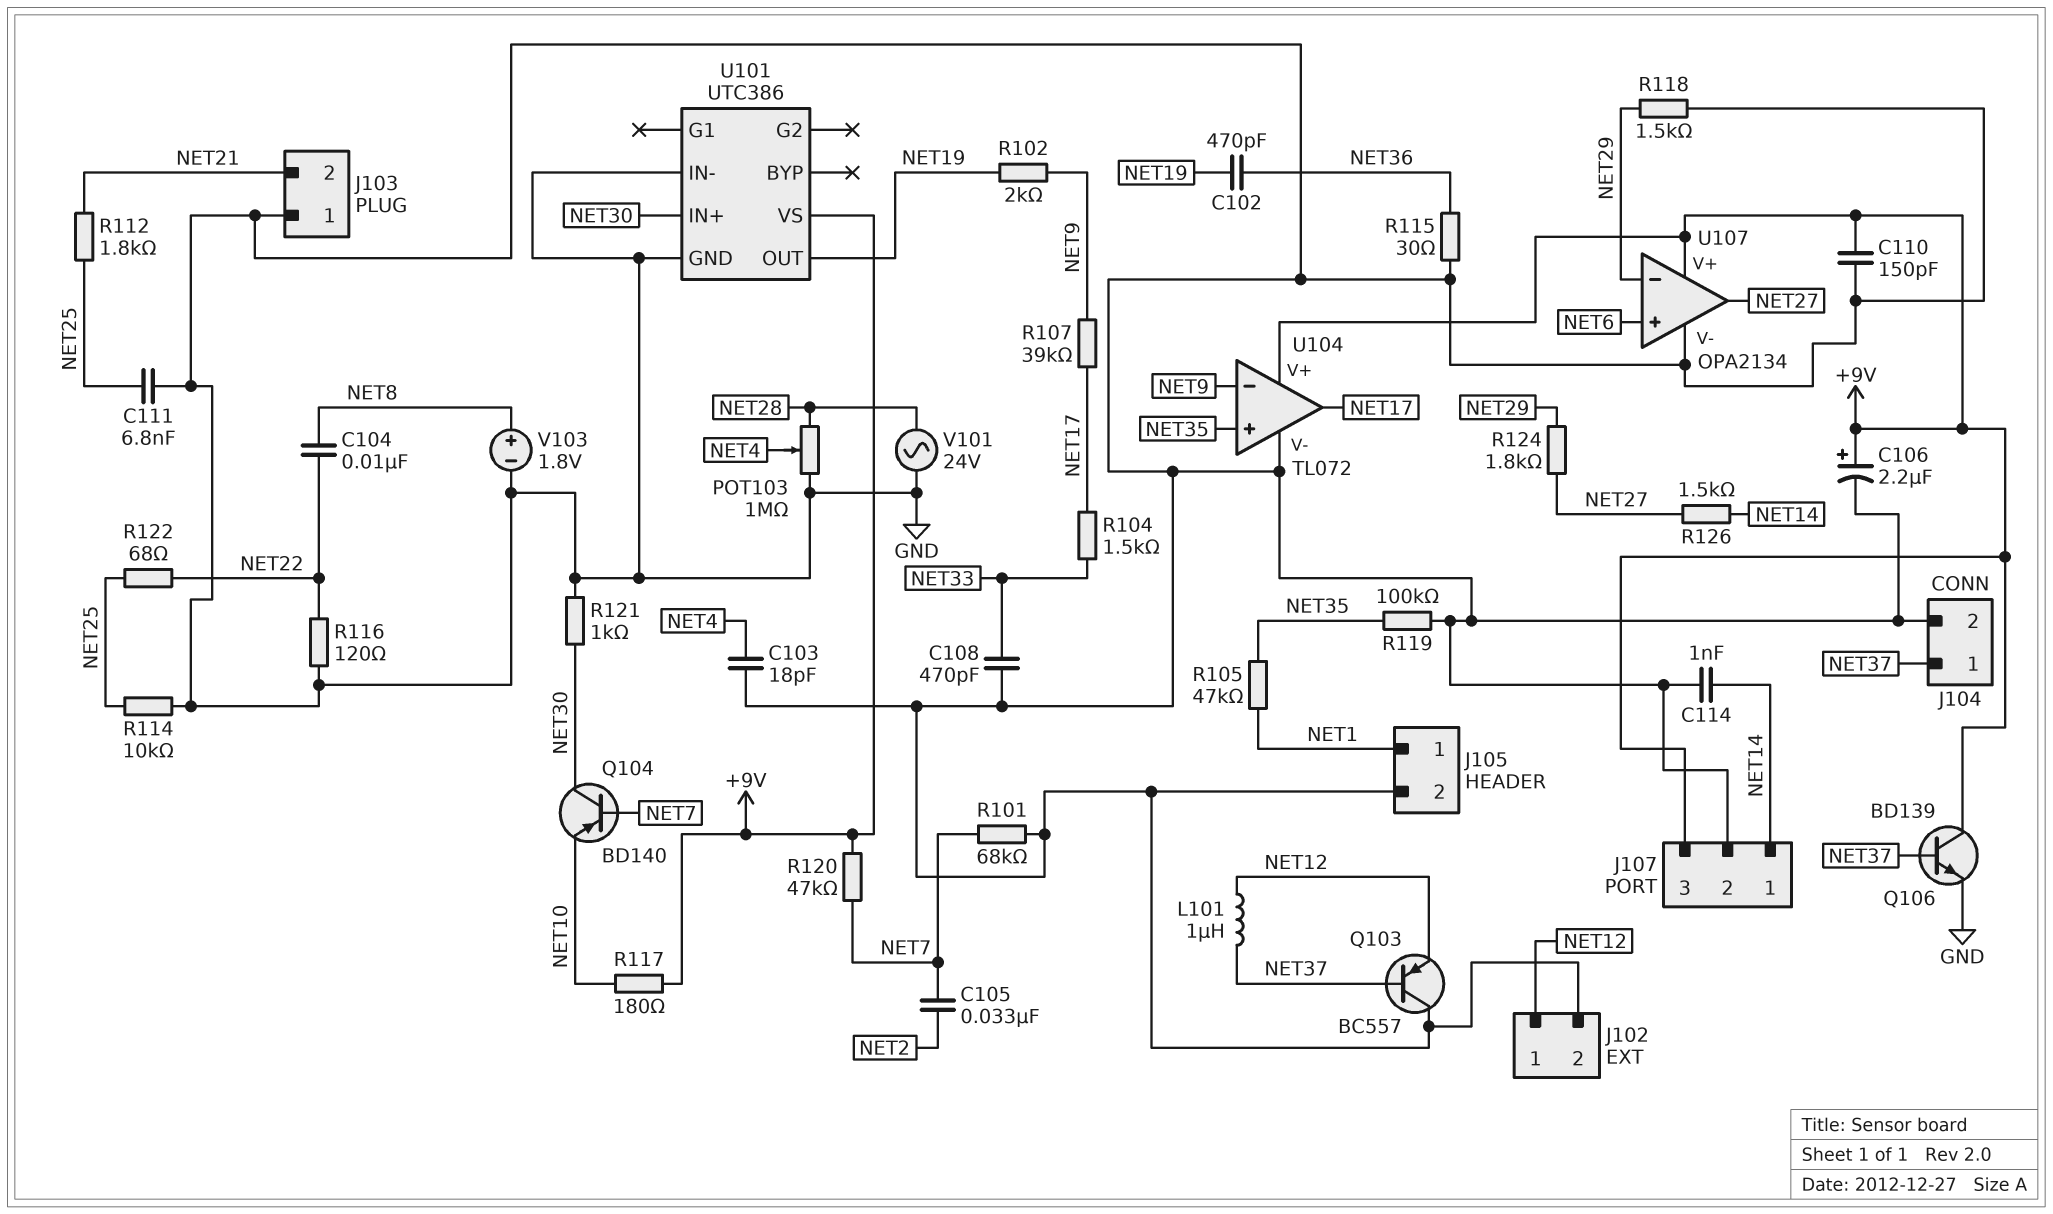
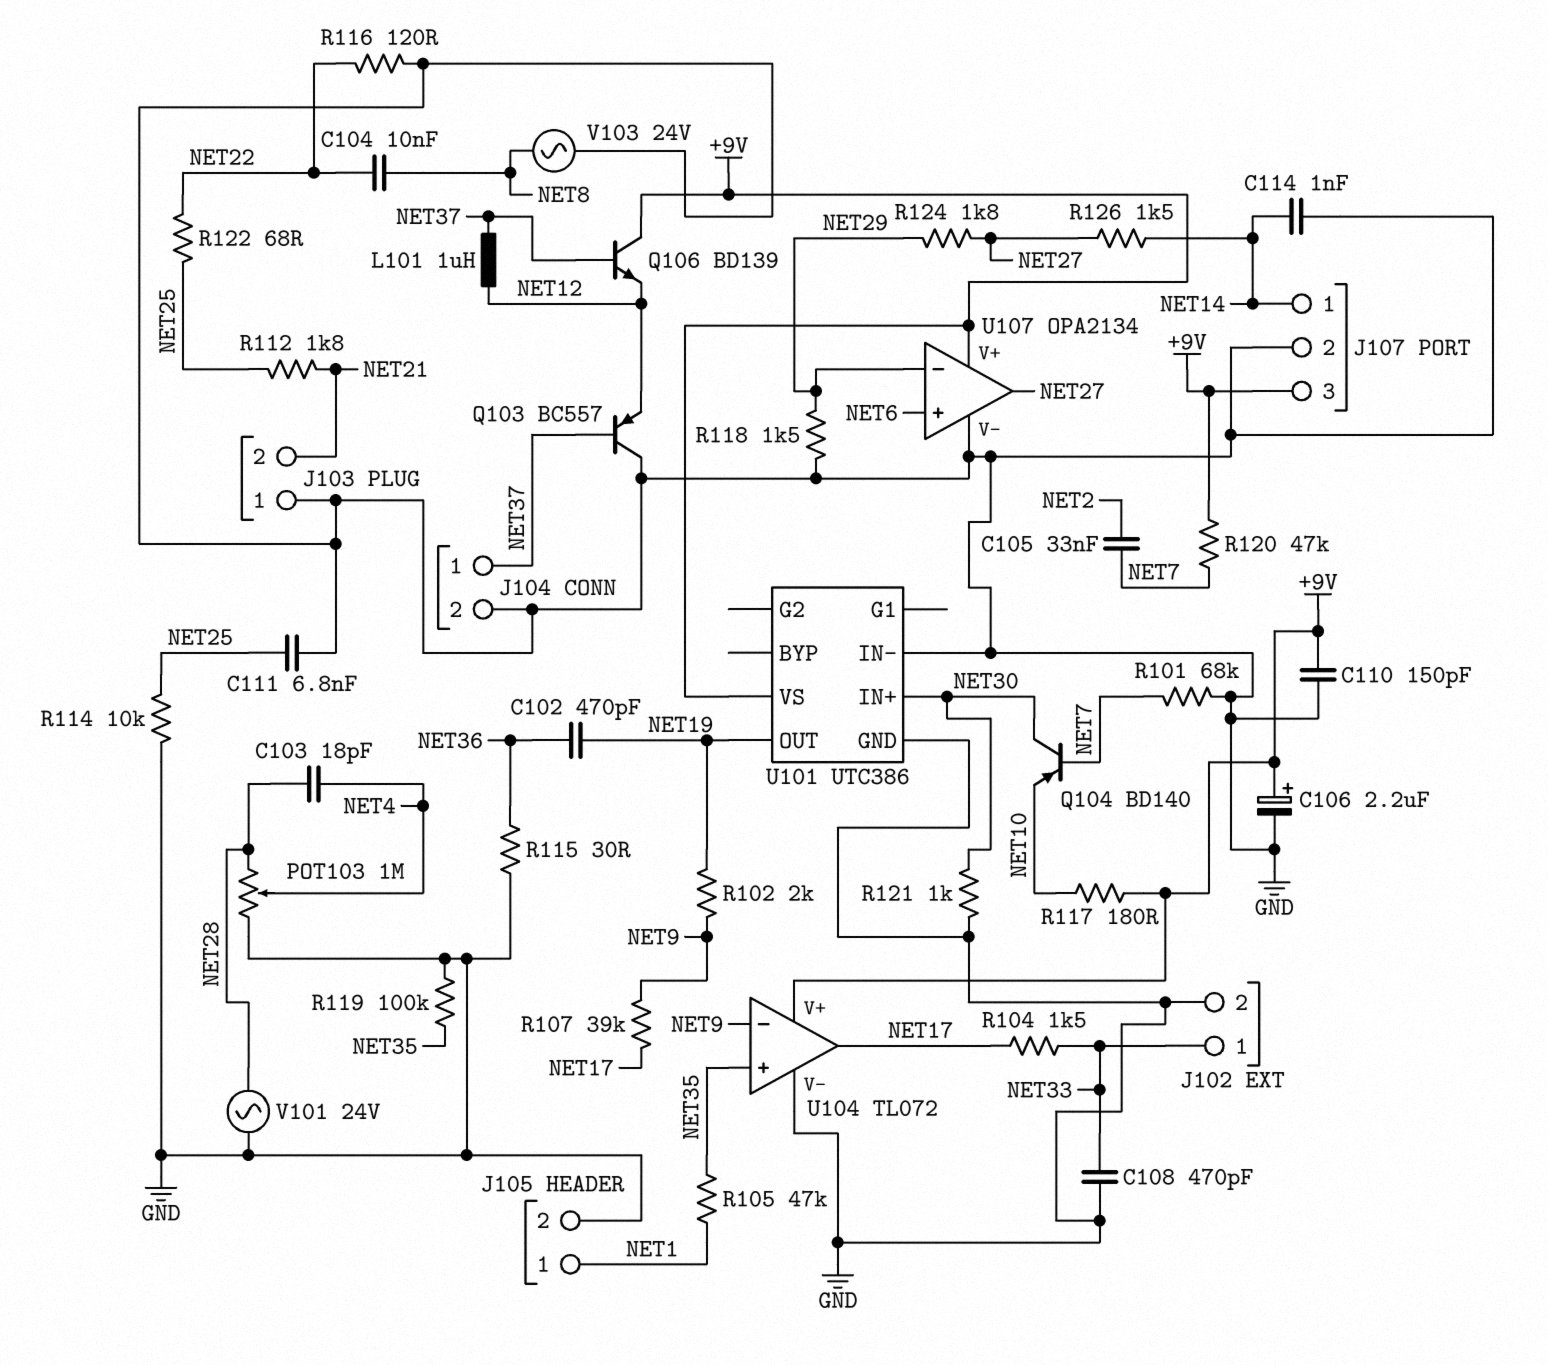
C103: 18pF (GND, NET4) -> 18pF (NET4, NET28)
J102 pin 1: NET12 -> NET33
Q106: NPN BD139 (B NET37, C +9V, E GND) -> NPN BD139 (B NET37, C +9V, E NET12)
V103: 1.8V (plus NET8, minus GND) -> AC 24V (GND, NET8)

